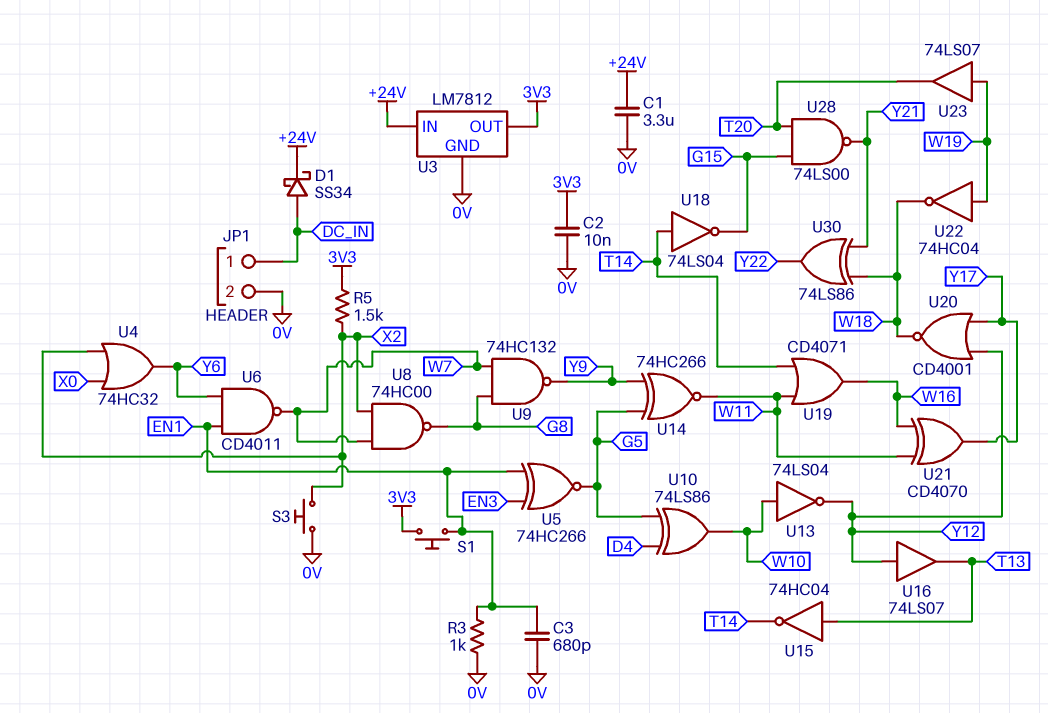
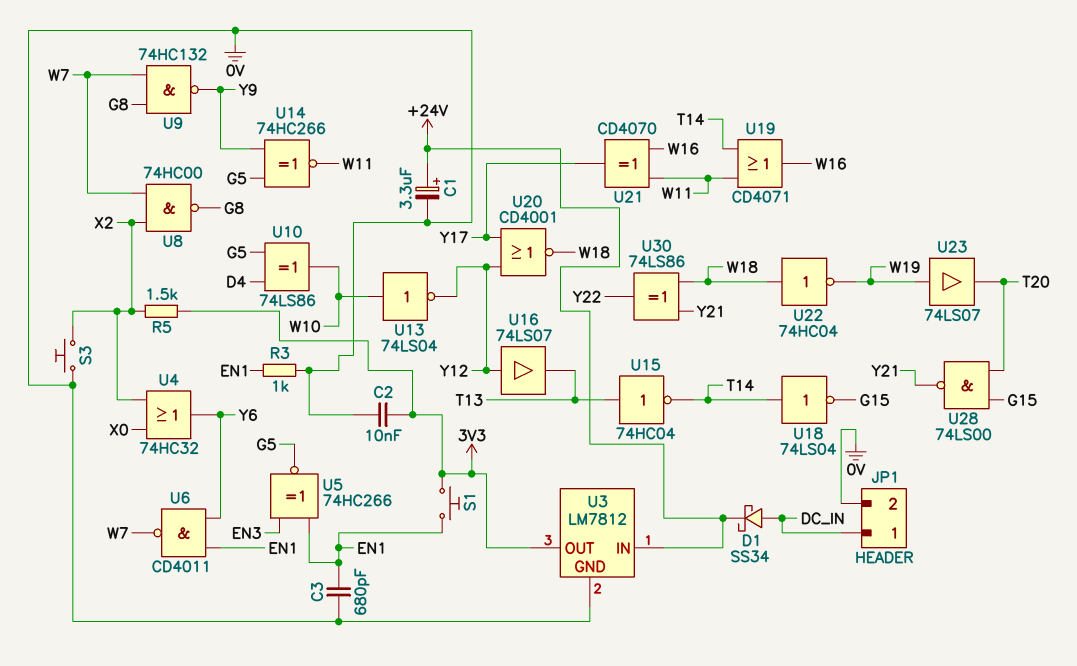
C1: 3.3uF (+24V, 0V) -> 3.3uF (plus +24V, minus 0V)
U22: NOT 74HC04 (in W19, out W18) -> NOT 74HC04 (in W18, out W19)

